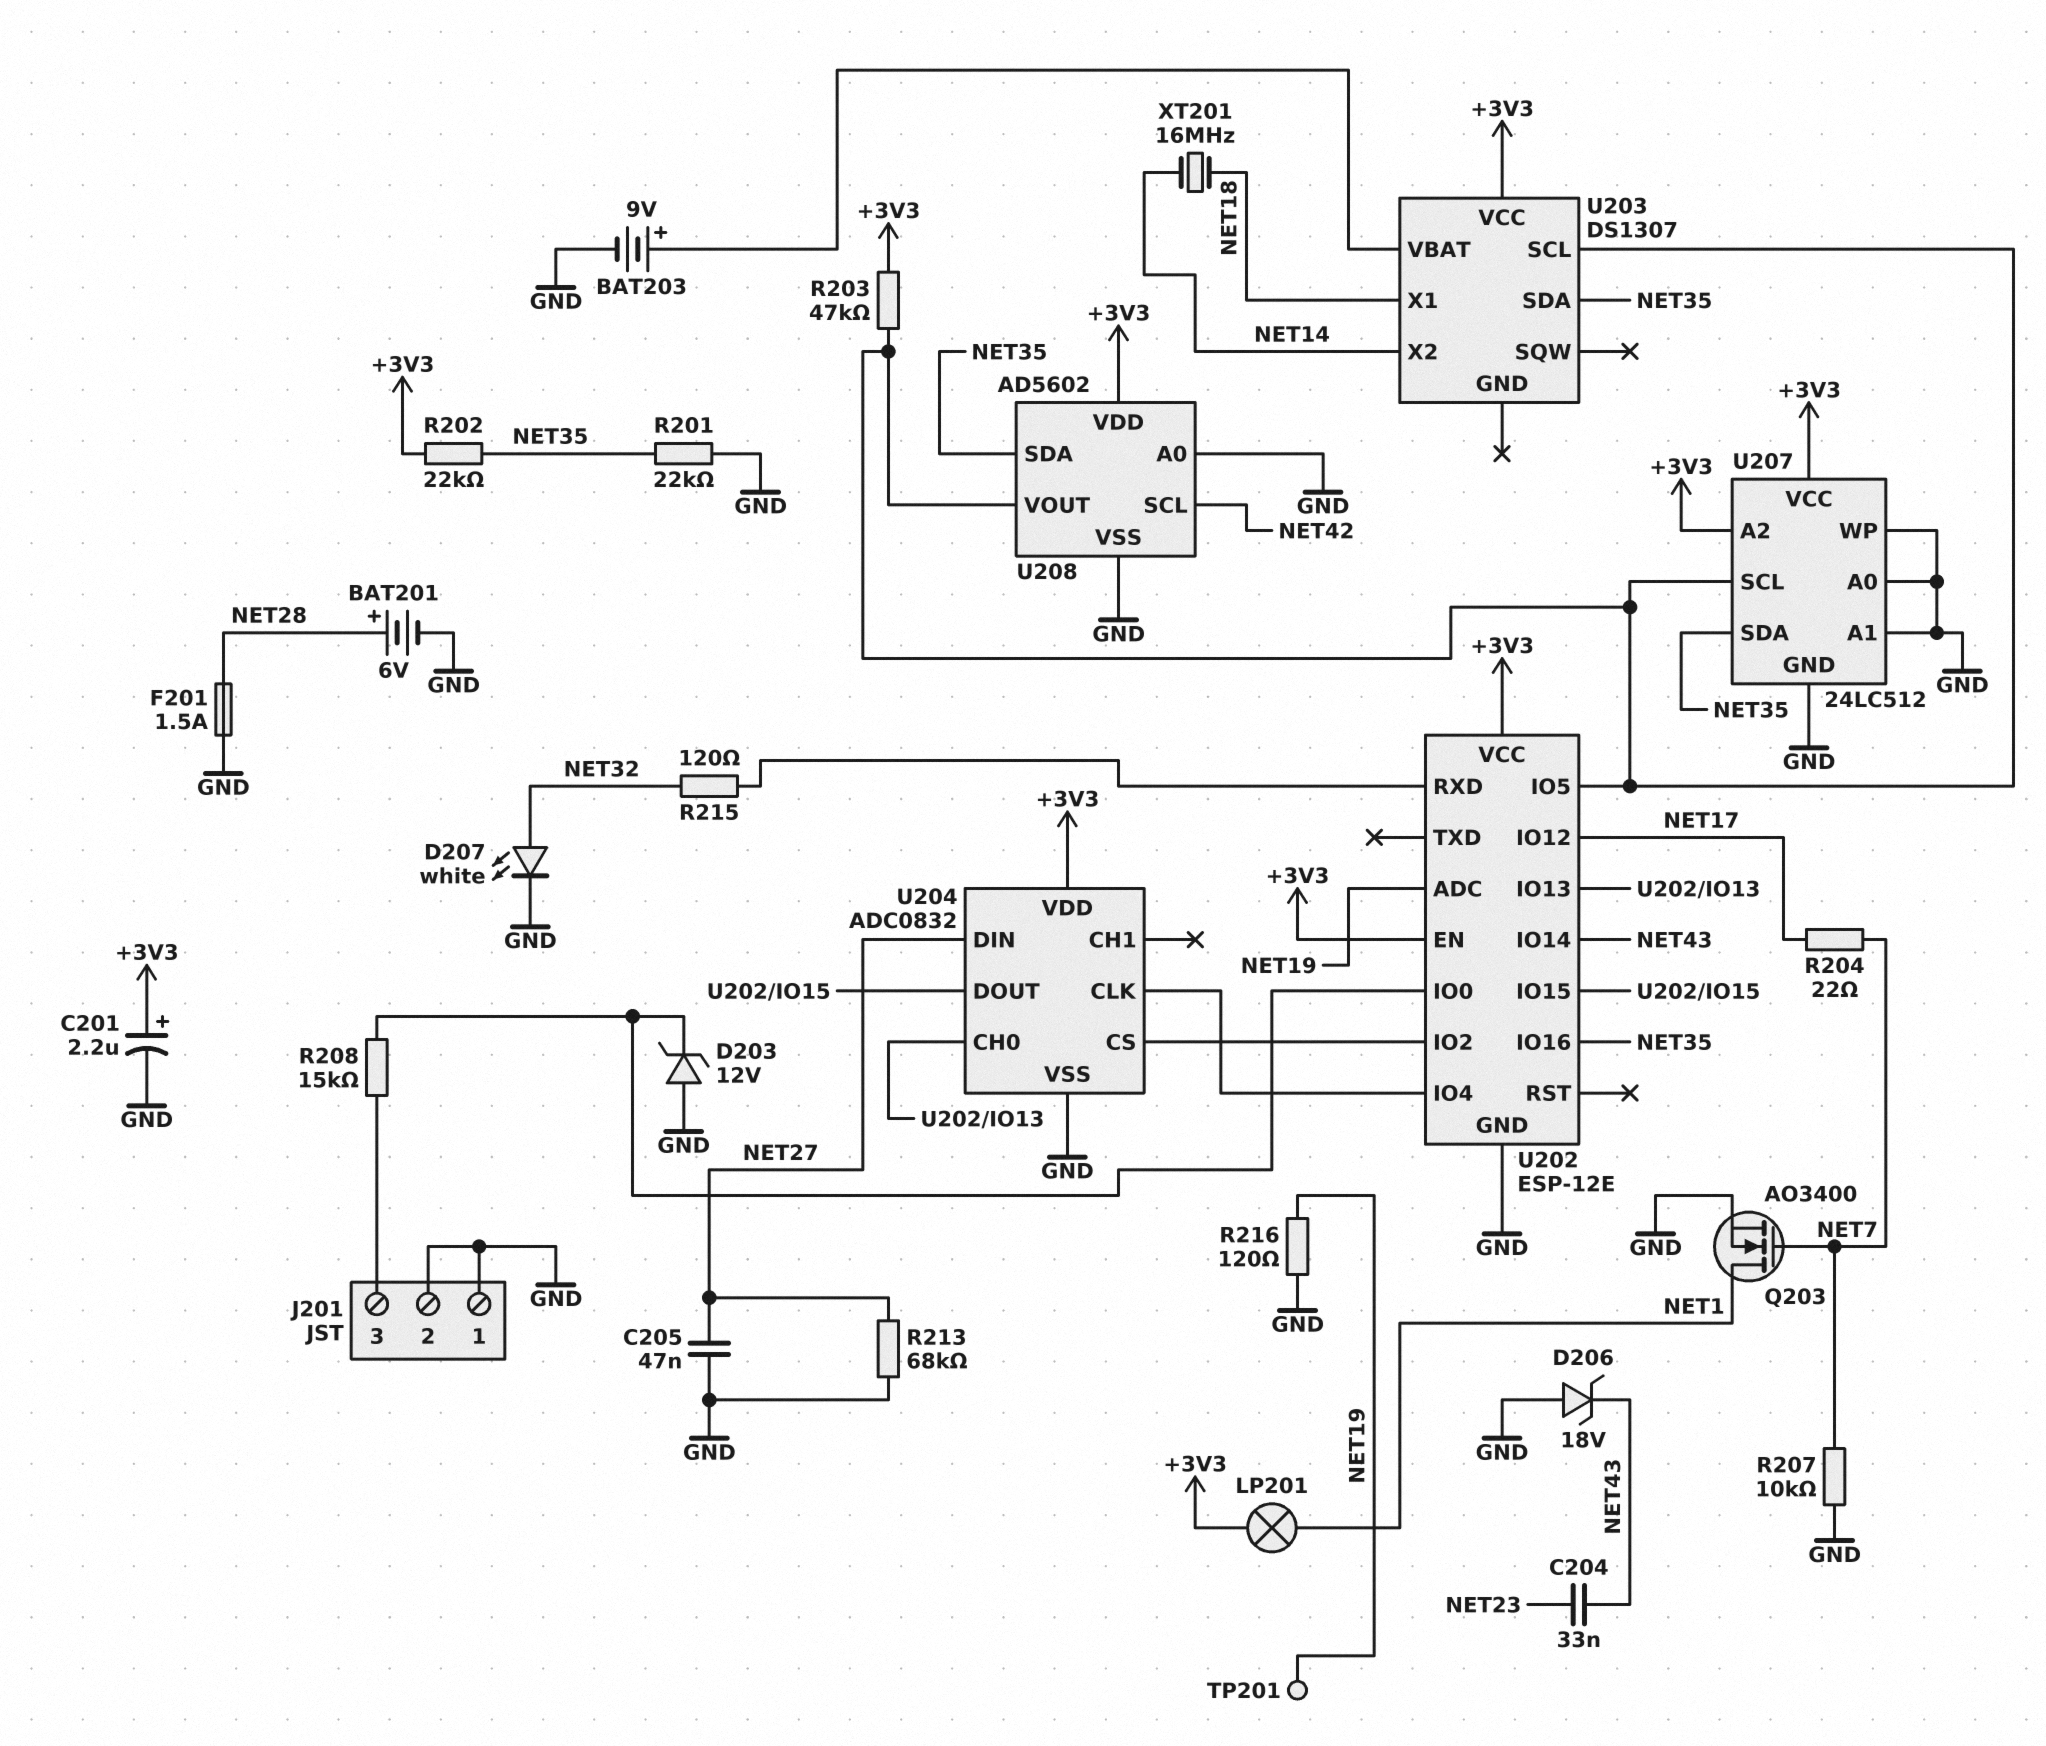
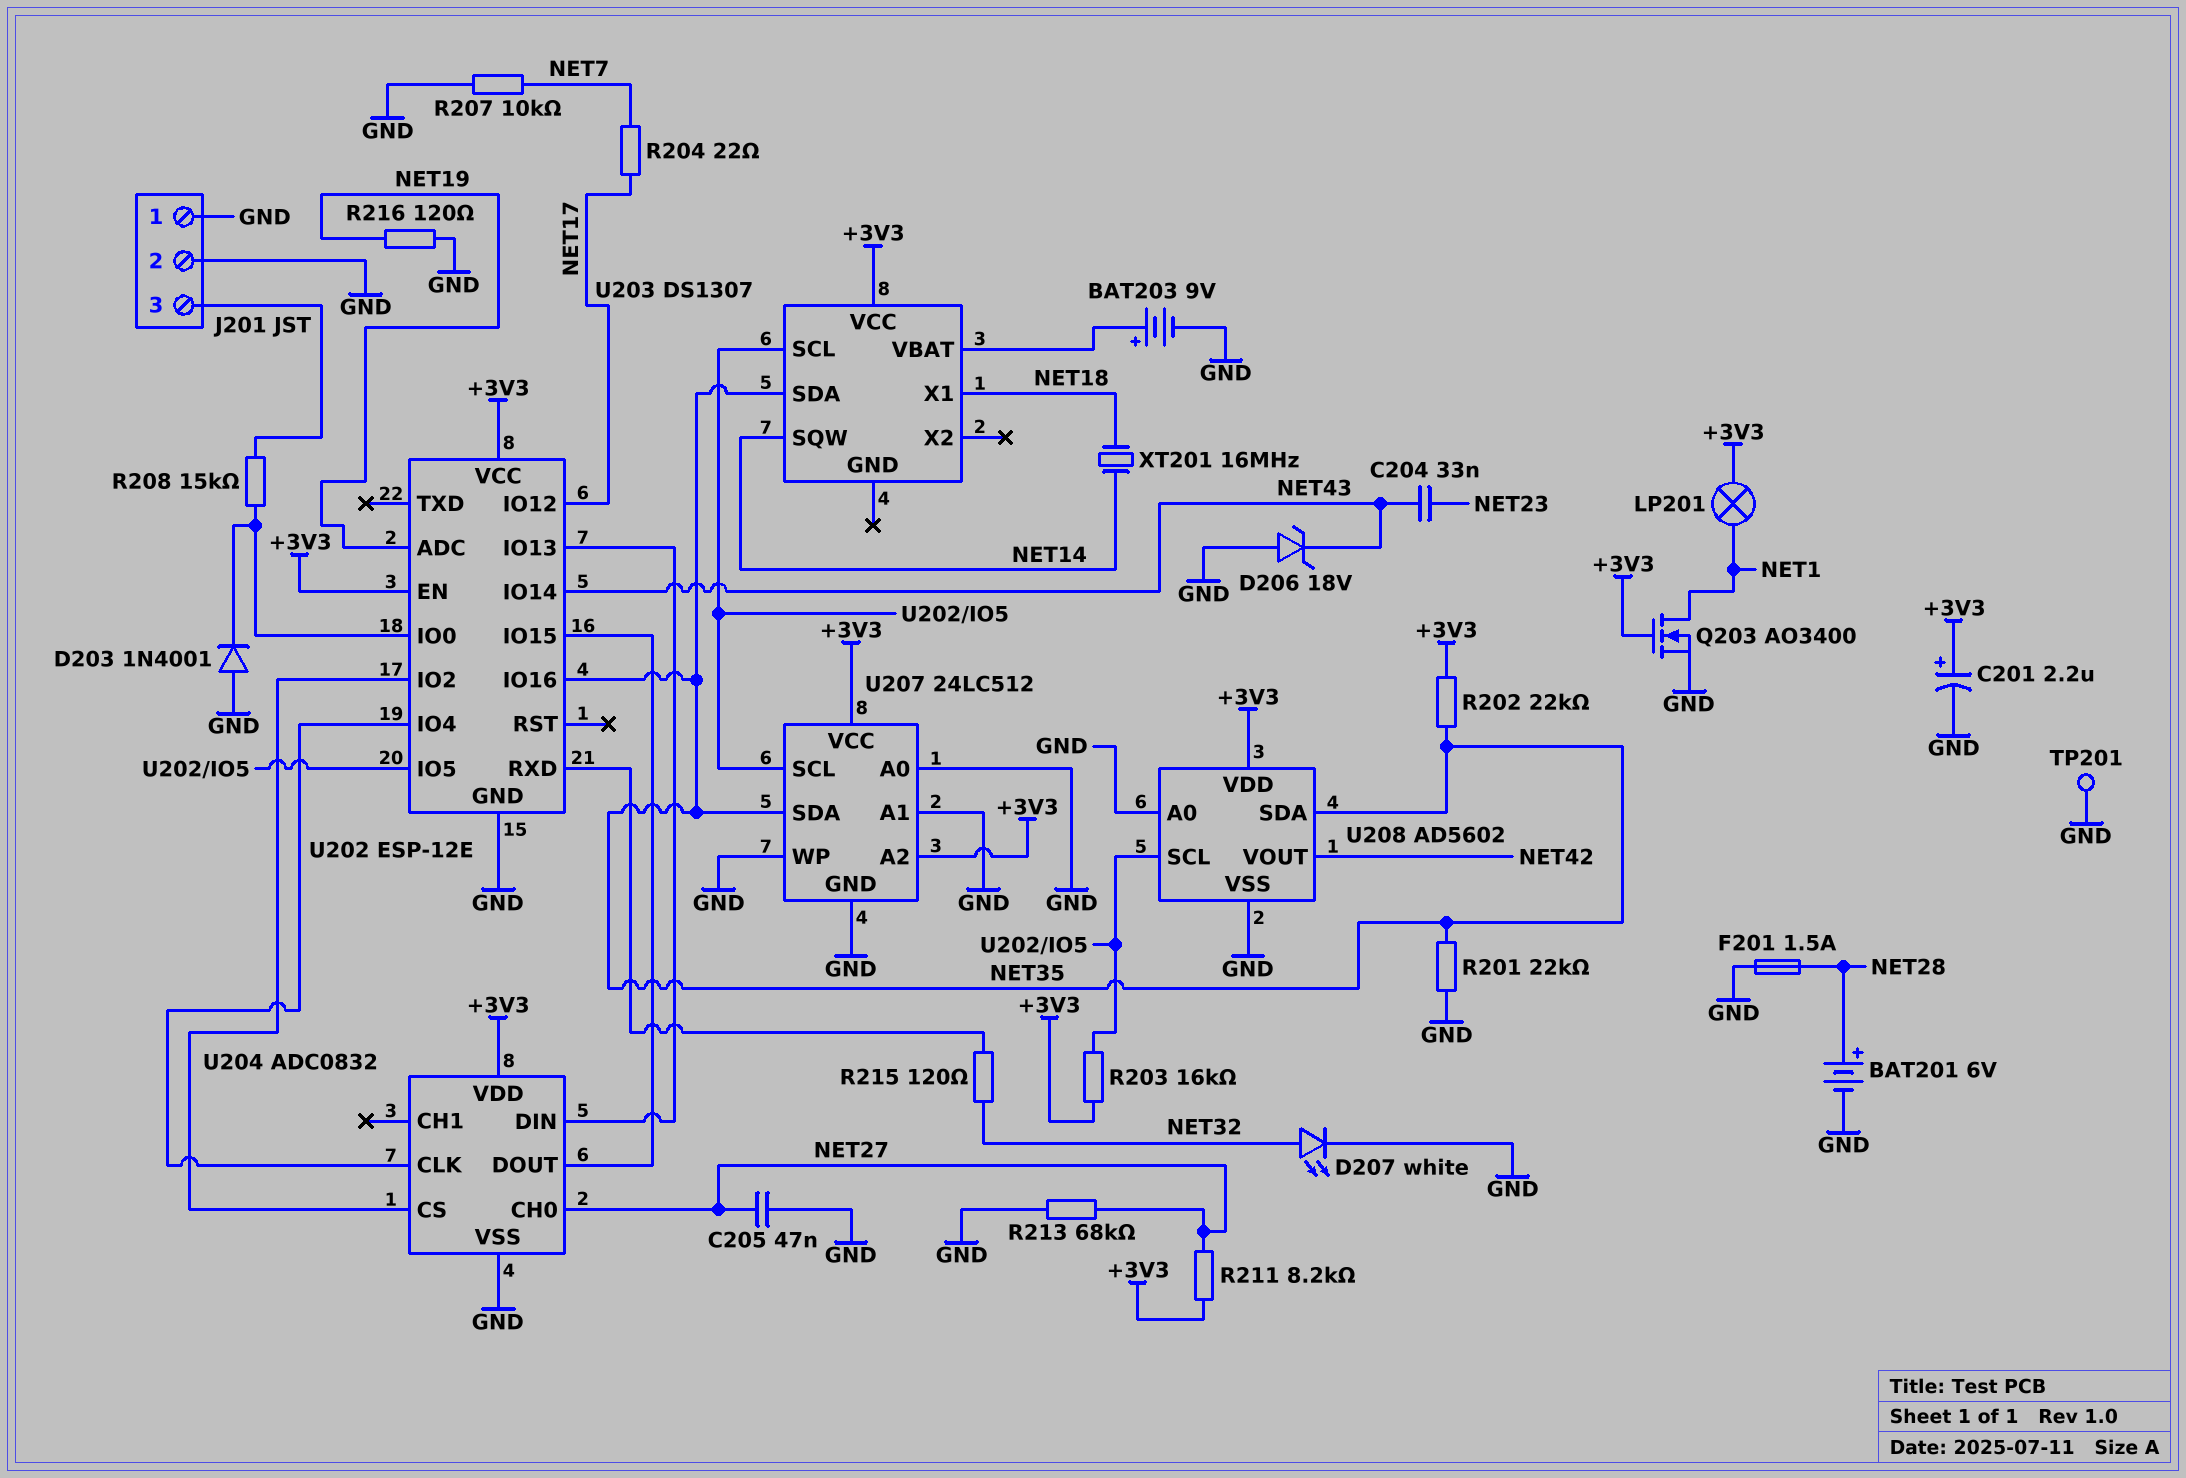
D203: zener 12V (A GND, K U202/IO0) -> diode 1N4001 (A GND, K U202/IO0)
Q203: NMOS AO3400 (G NET7, D NET1, S GND) -> NMOS AO3400 (G +3V3, D NET1, S GND)
R203: 47k (+3V3, U202/IO5) -> 16k (+3V3, U202/IO5)
R211: none -> 8.2k (+3V3, NET27)
TP201: test point (NET19) -> test point (GND)
U203 pin SQW: none -> NET14
U203 pin X2: NET14 -> none
U204 pin CH0: U202/IO13 -> NET27
U204 pin DIN: NET27 -> U202/IO13
U208 pin SCL: NET42 -> U202/IO5
U208 pin VOUT: U202/IO5 -> NET42

